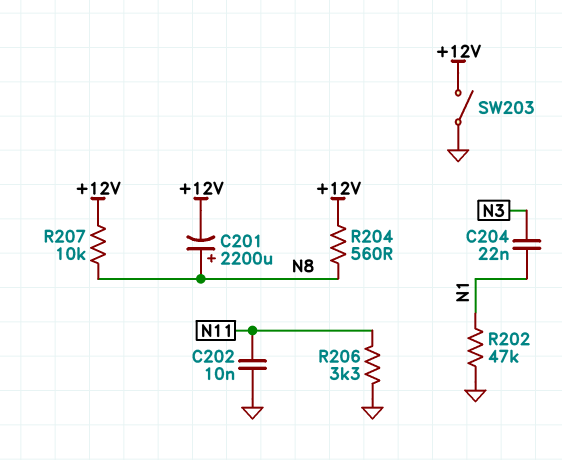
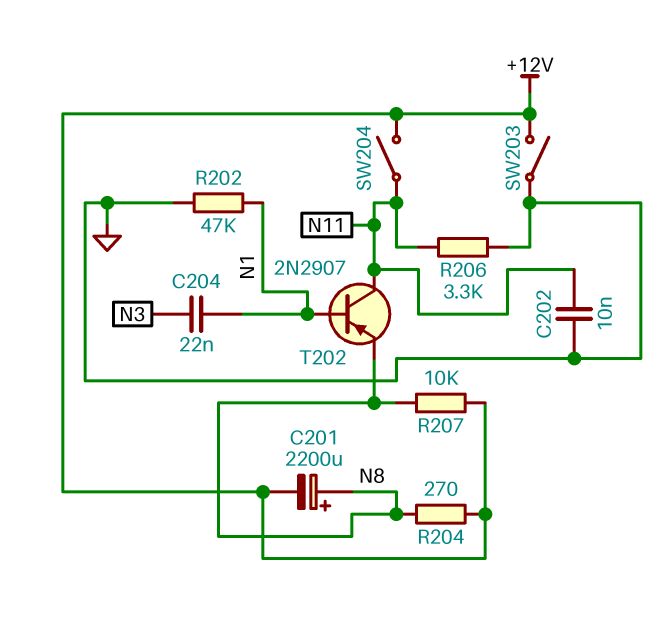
R204: 560 (+12V, N8) -> 270 (+12V, N8)
SW204: none -> switch (+12V, N11)
T202: none -> PNP 2N2907 (B N1, C N11, E N8)

